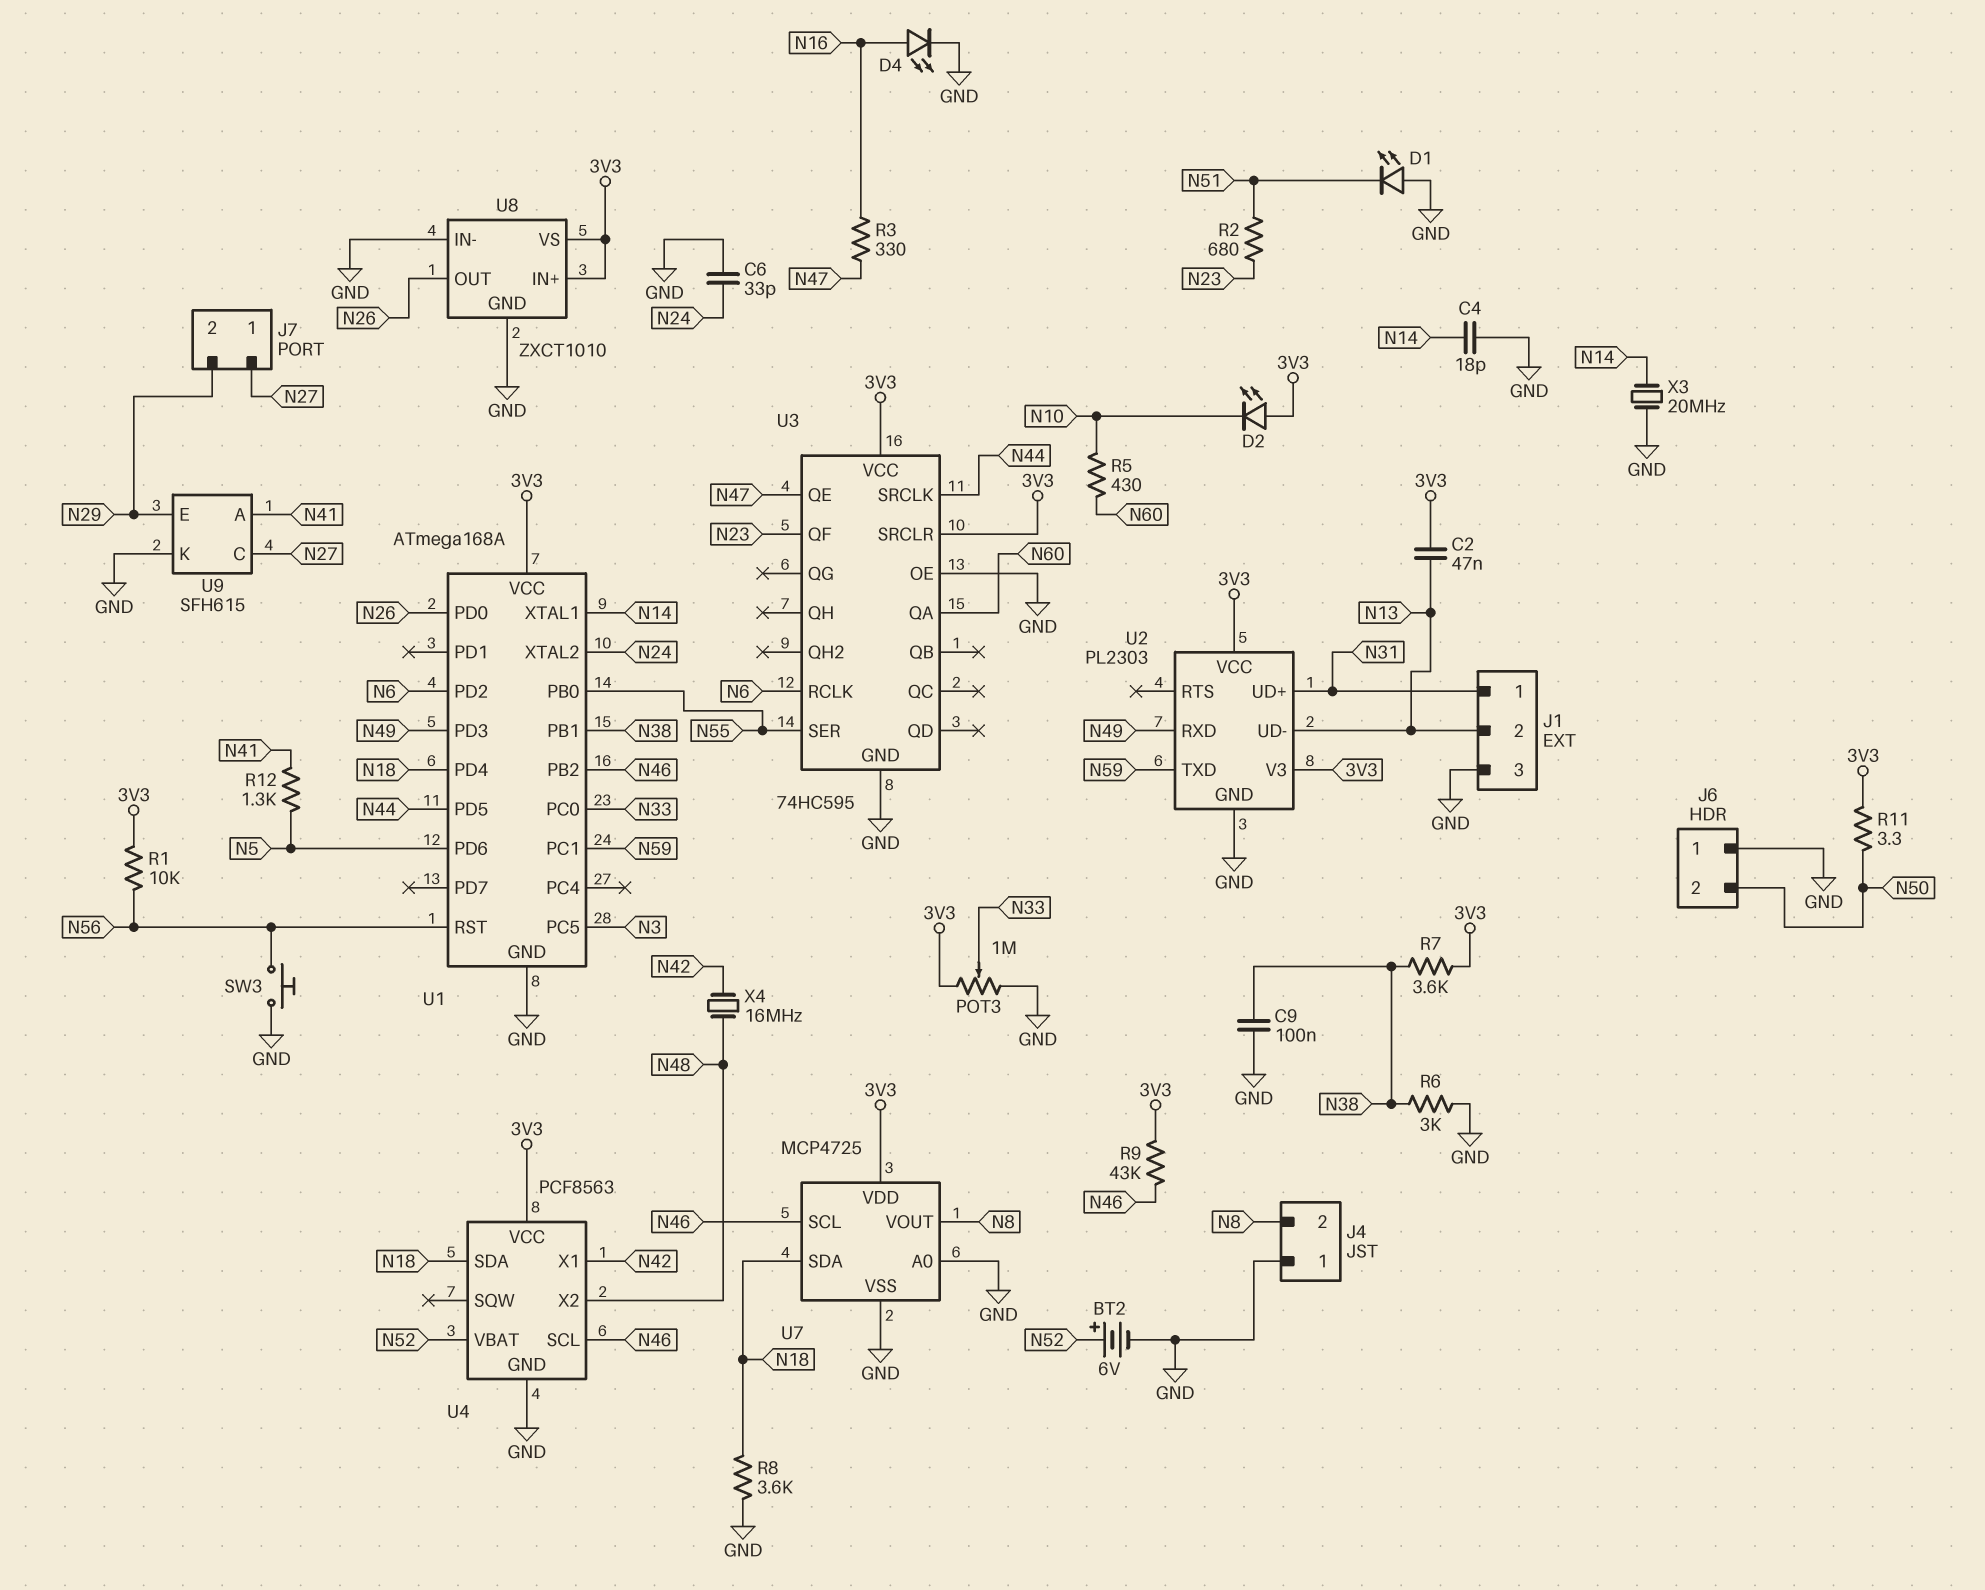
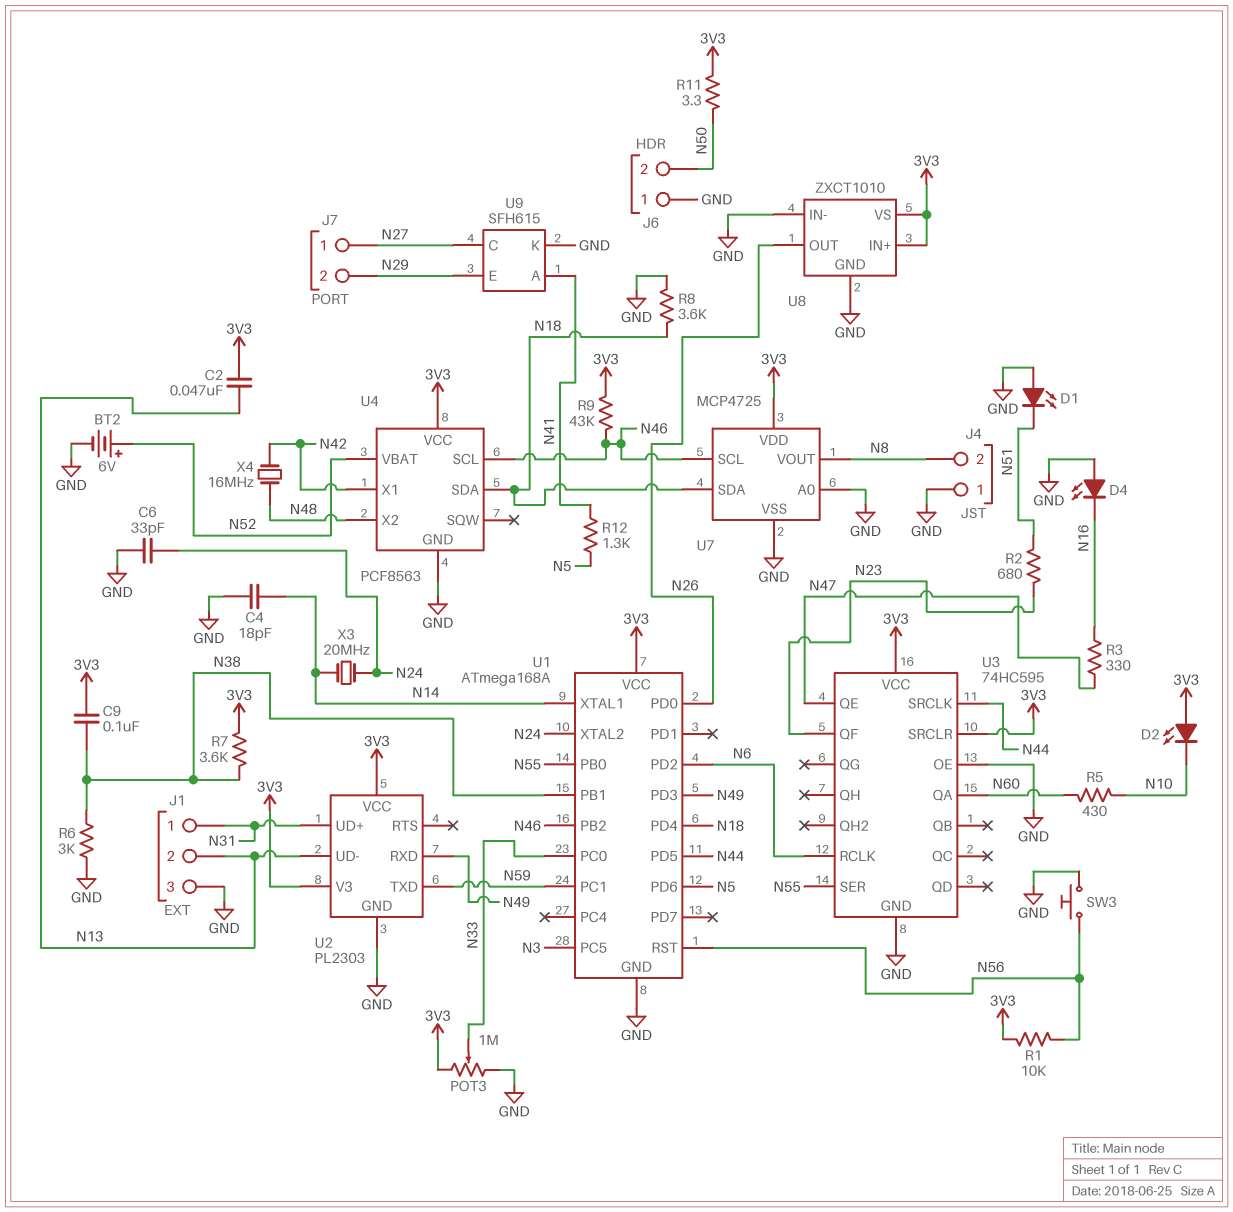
C9: 100nF (GND, N38) -> 100nF (3V3, N38)
D4: LED (A N16, K GND) -> LED (A GND, K N16)
X3: 20MHz (GND, N14) -> 20MHz (N14, N24)

